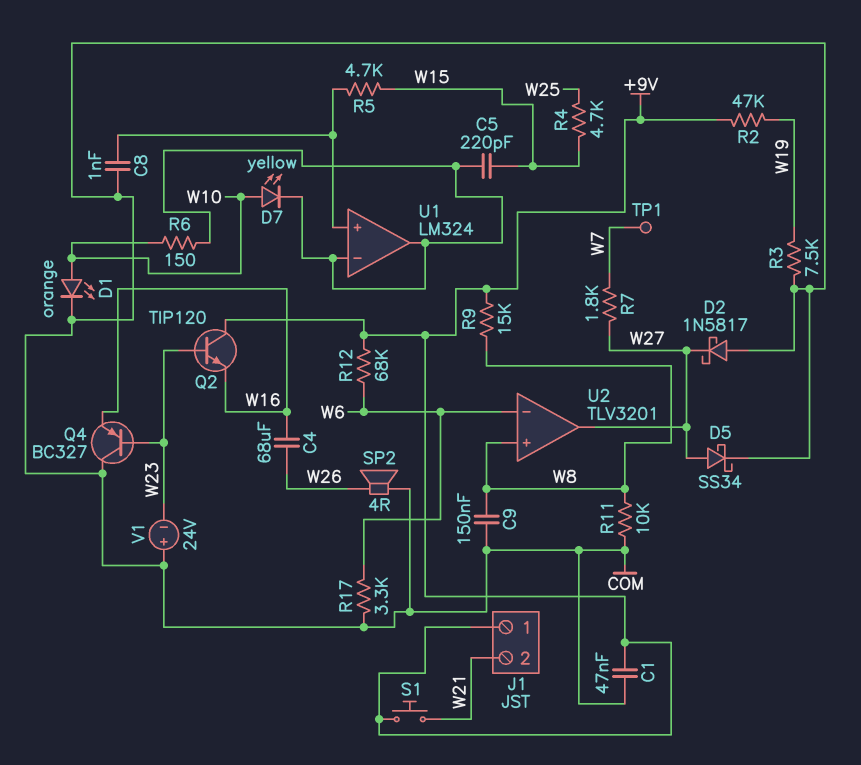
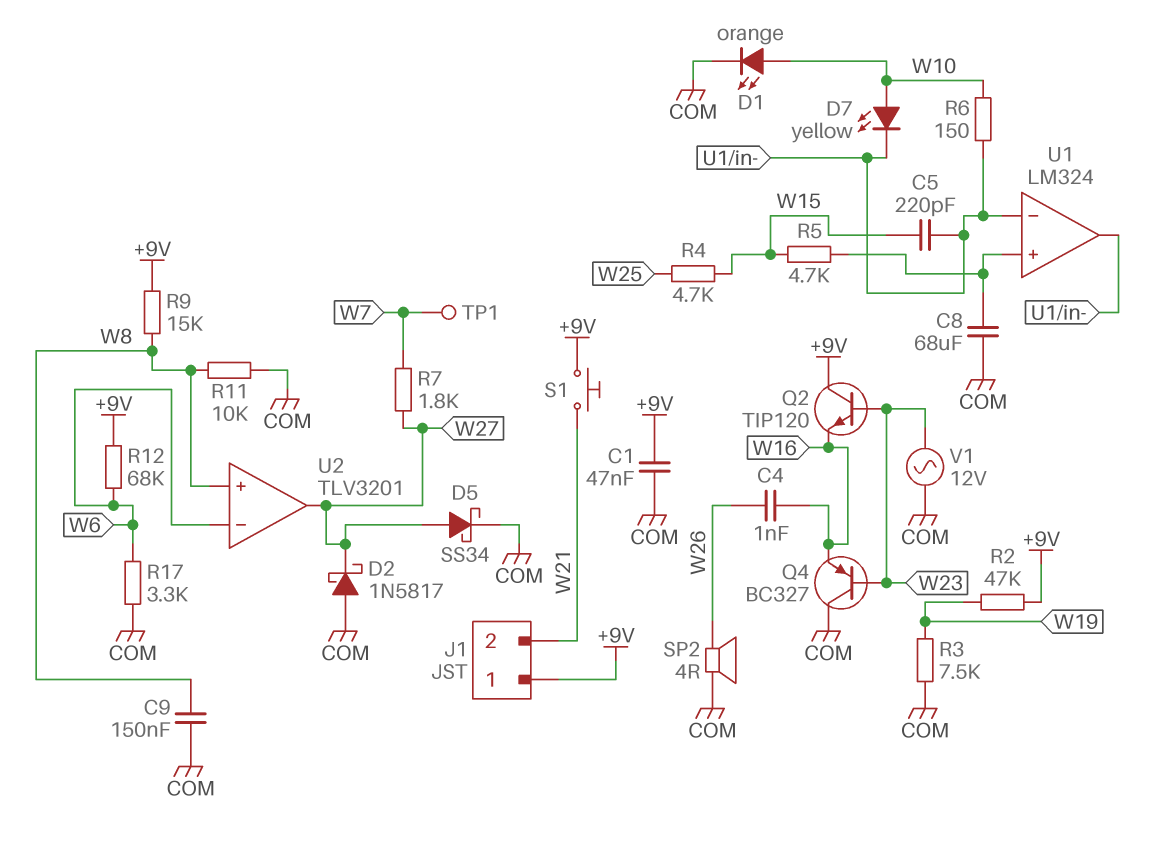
C4: 68uF (W16, W26) -> 1nF (W16, W26)
C8: 1nF (COM, U1/in+) -> 68uF (COM, U1/in+)
V1: 24V (plus COM, minus W23) -> AC 12V (COM, W23)

